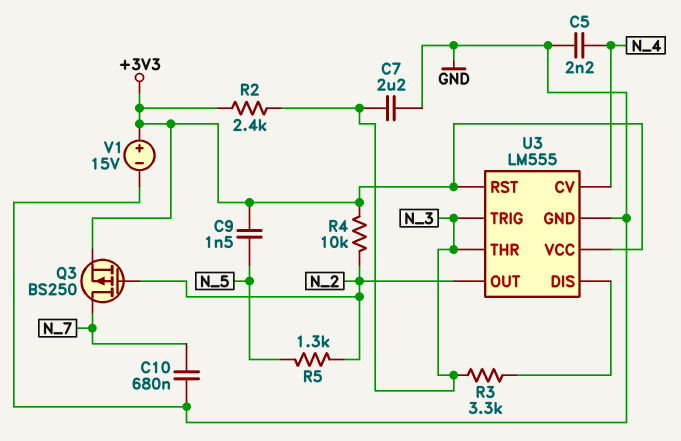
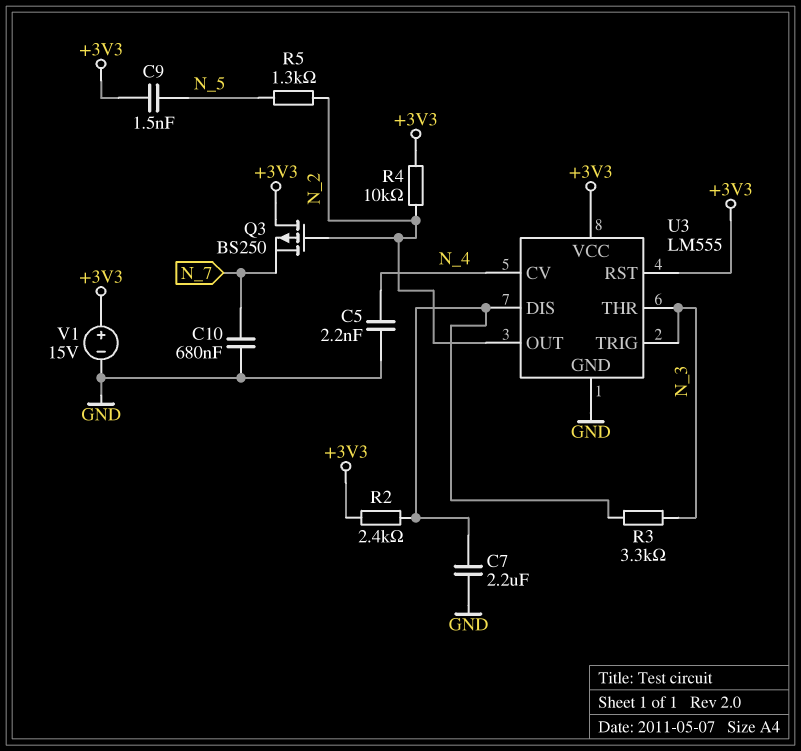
C7: 2.2uF (GND, N_3) -> 2.2uF (GND, U3/DIS)
Q3: PMOS BS250 (G N_2, D N_7, S +3V3) -> PMOS BS250 (G N_2, D +3V3, S N_7)
R2: 2.4k (+3V3, N_3) -> 2.4k (+3V3, U3/DIS)

